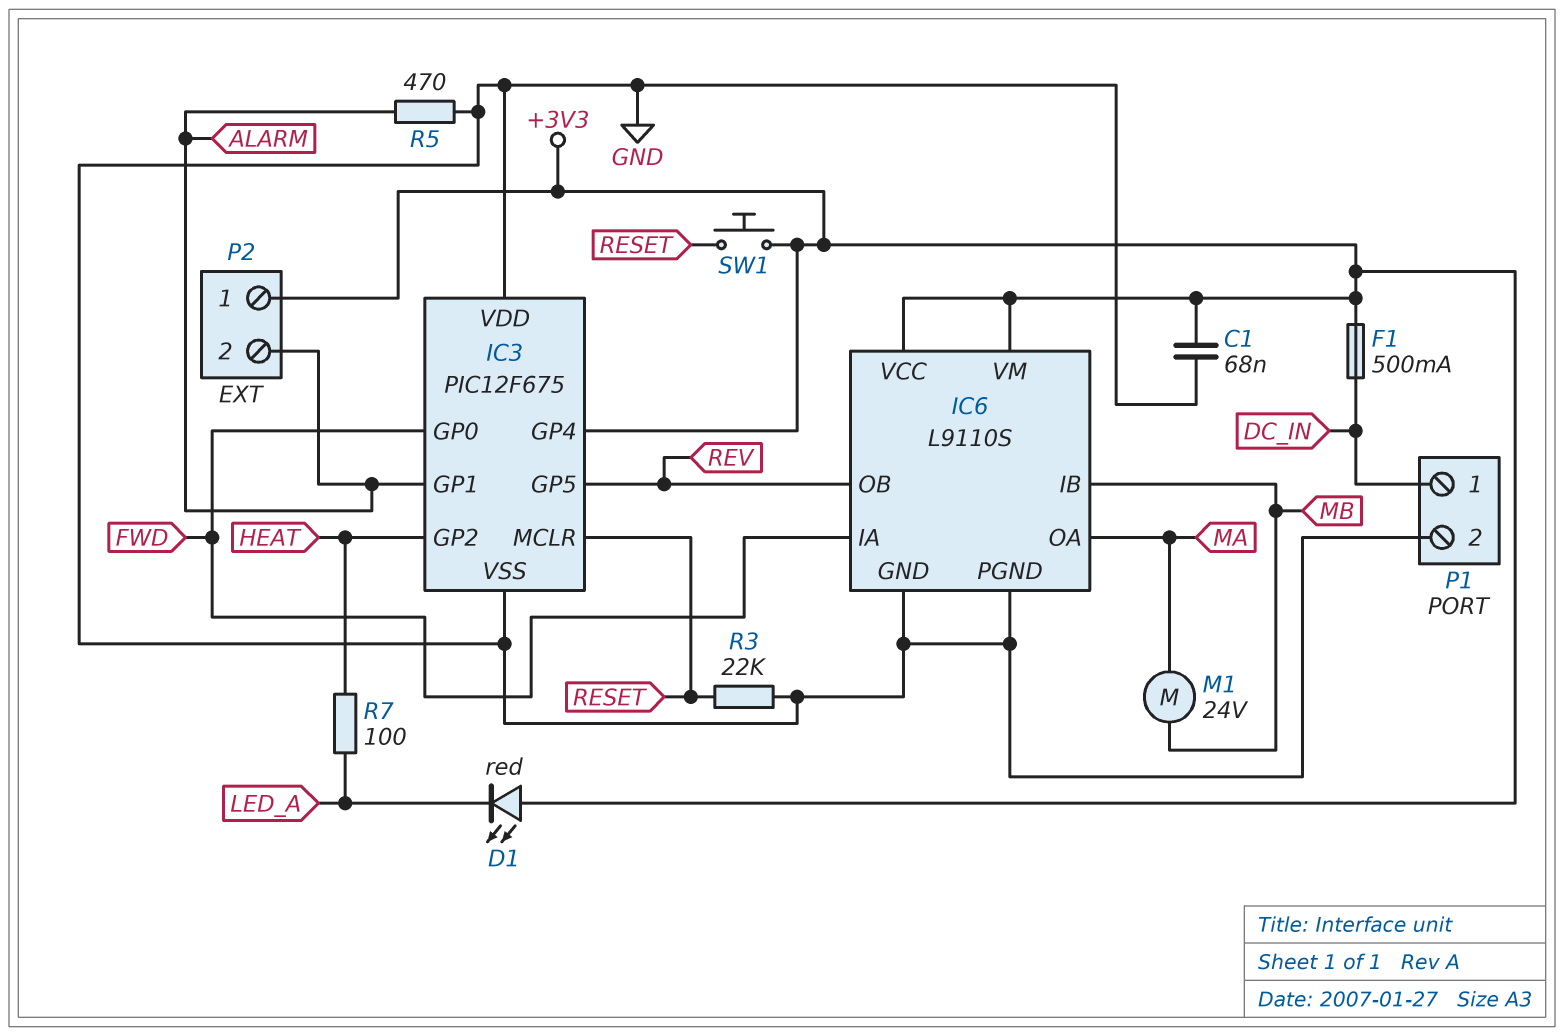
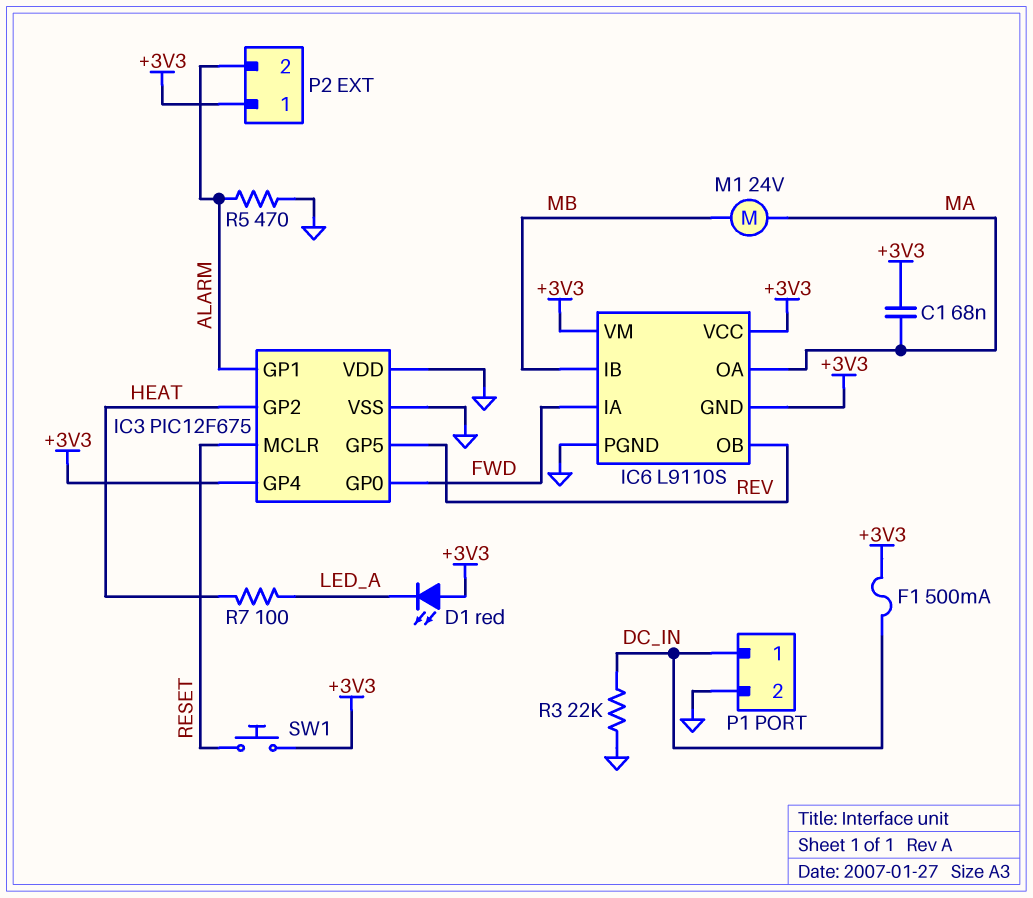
C1: 68nF (+3V3, GND) -> 68nF (+3V3, MA)
IC6 pin GND: GND -> +3V3
R3: 22k (GND, RESET) -> 22k (DC_IN, GND)

